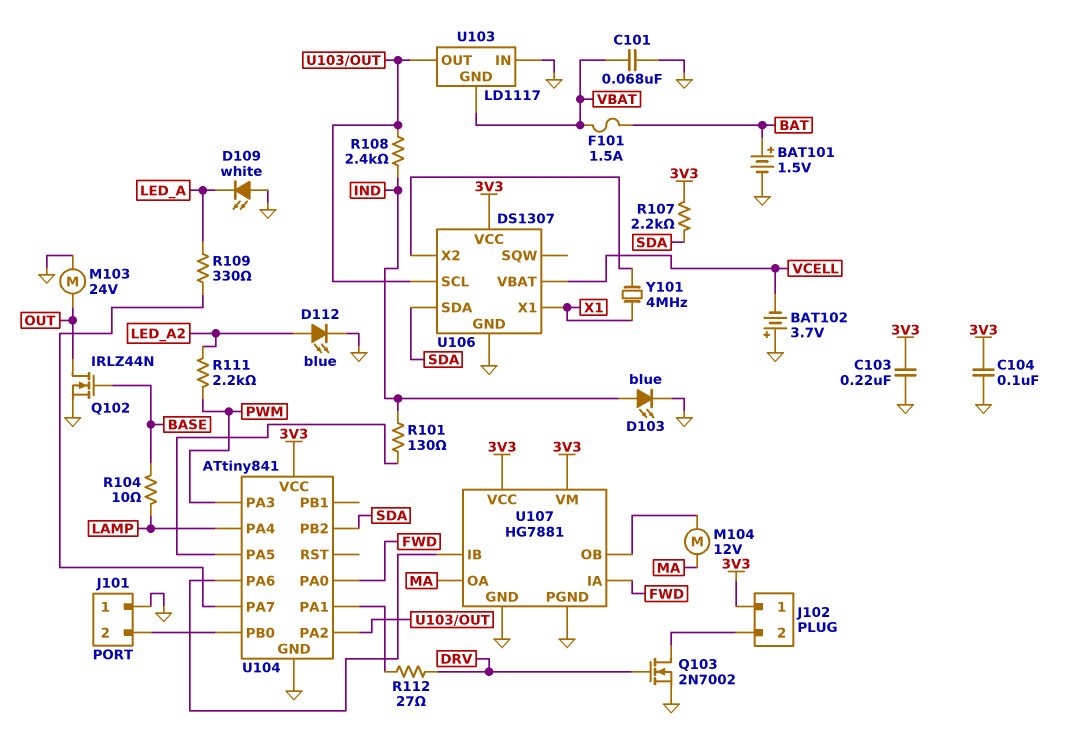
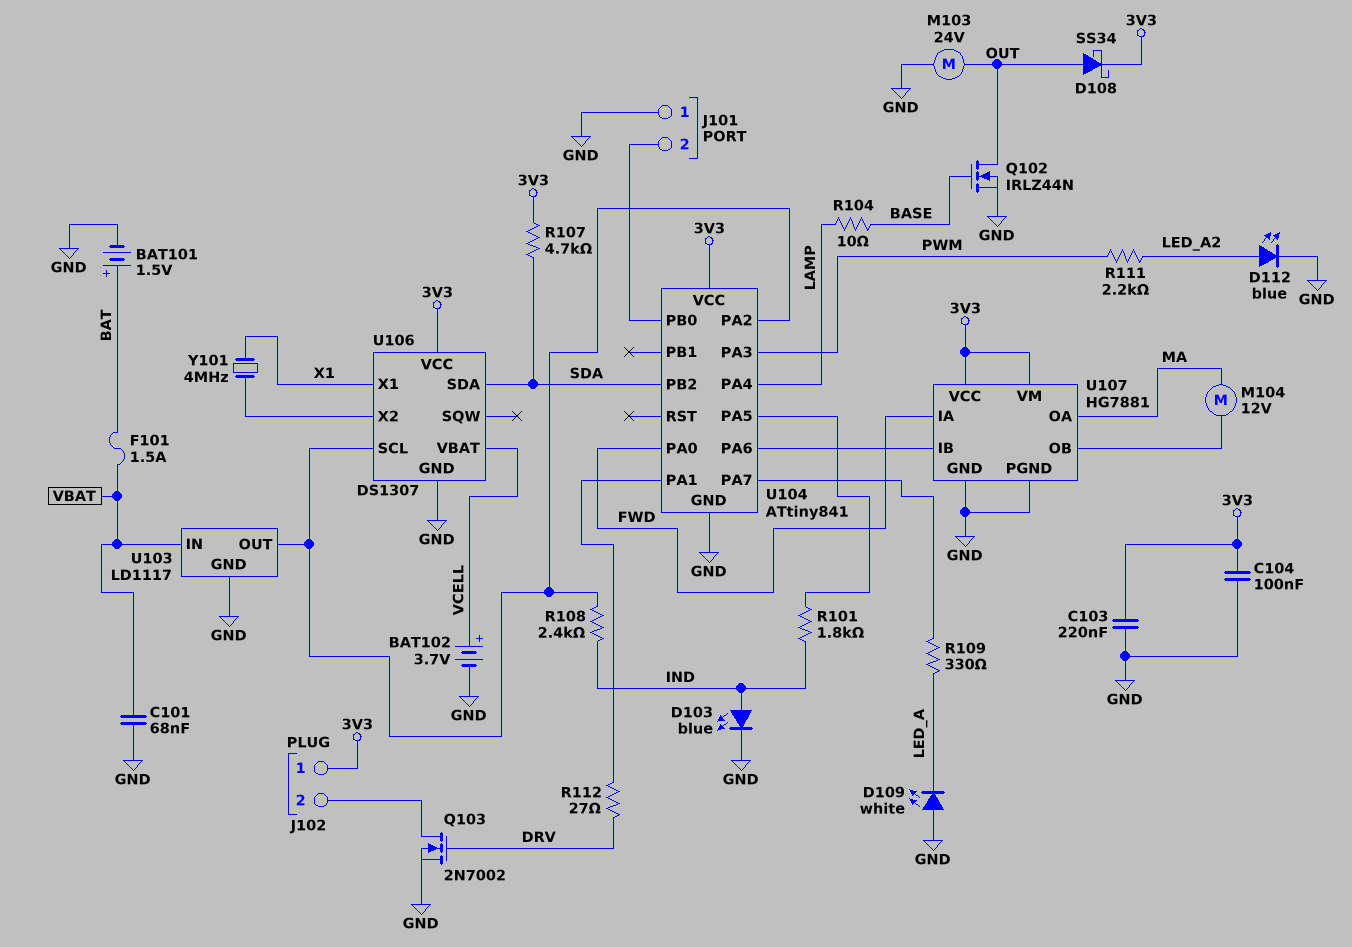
BAT102: 3.7V (plus GND, minus VCELL) -> 3.7V (plus VCELL, minus GND)
D108: none -> schottky SS34 (A OUT, K 3V3)
R101: 130 (IND, U104/PA5) -> 1.8k (IND, U104/PA5)
R107: 2.2k (3V3, SDA) -> 4.7k (3V3, SDA)
U103 pin GND: VBAT -> GND
U103 pin IN: GND -> VBAT

